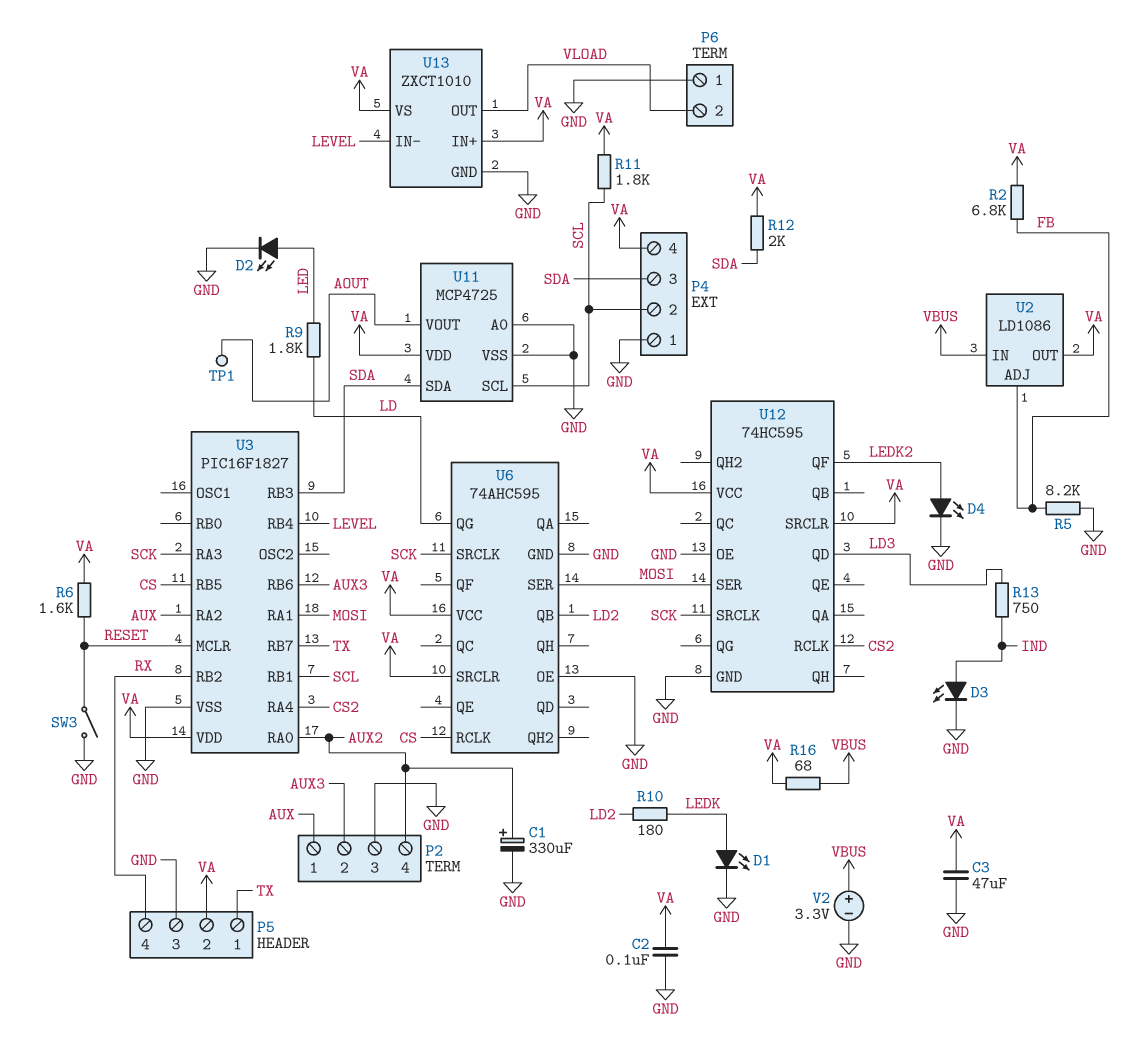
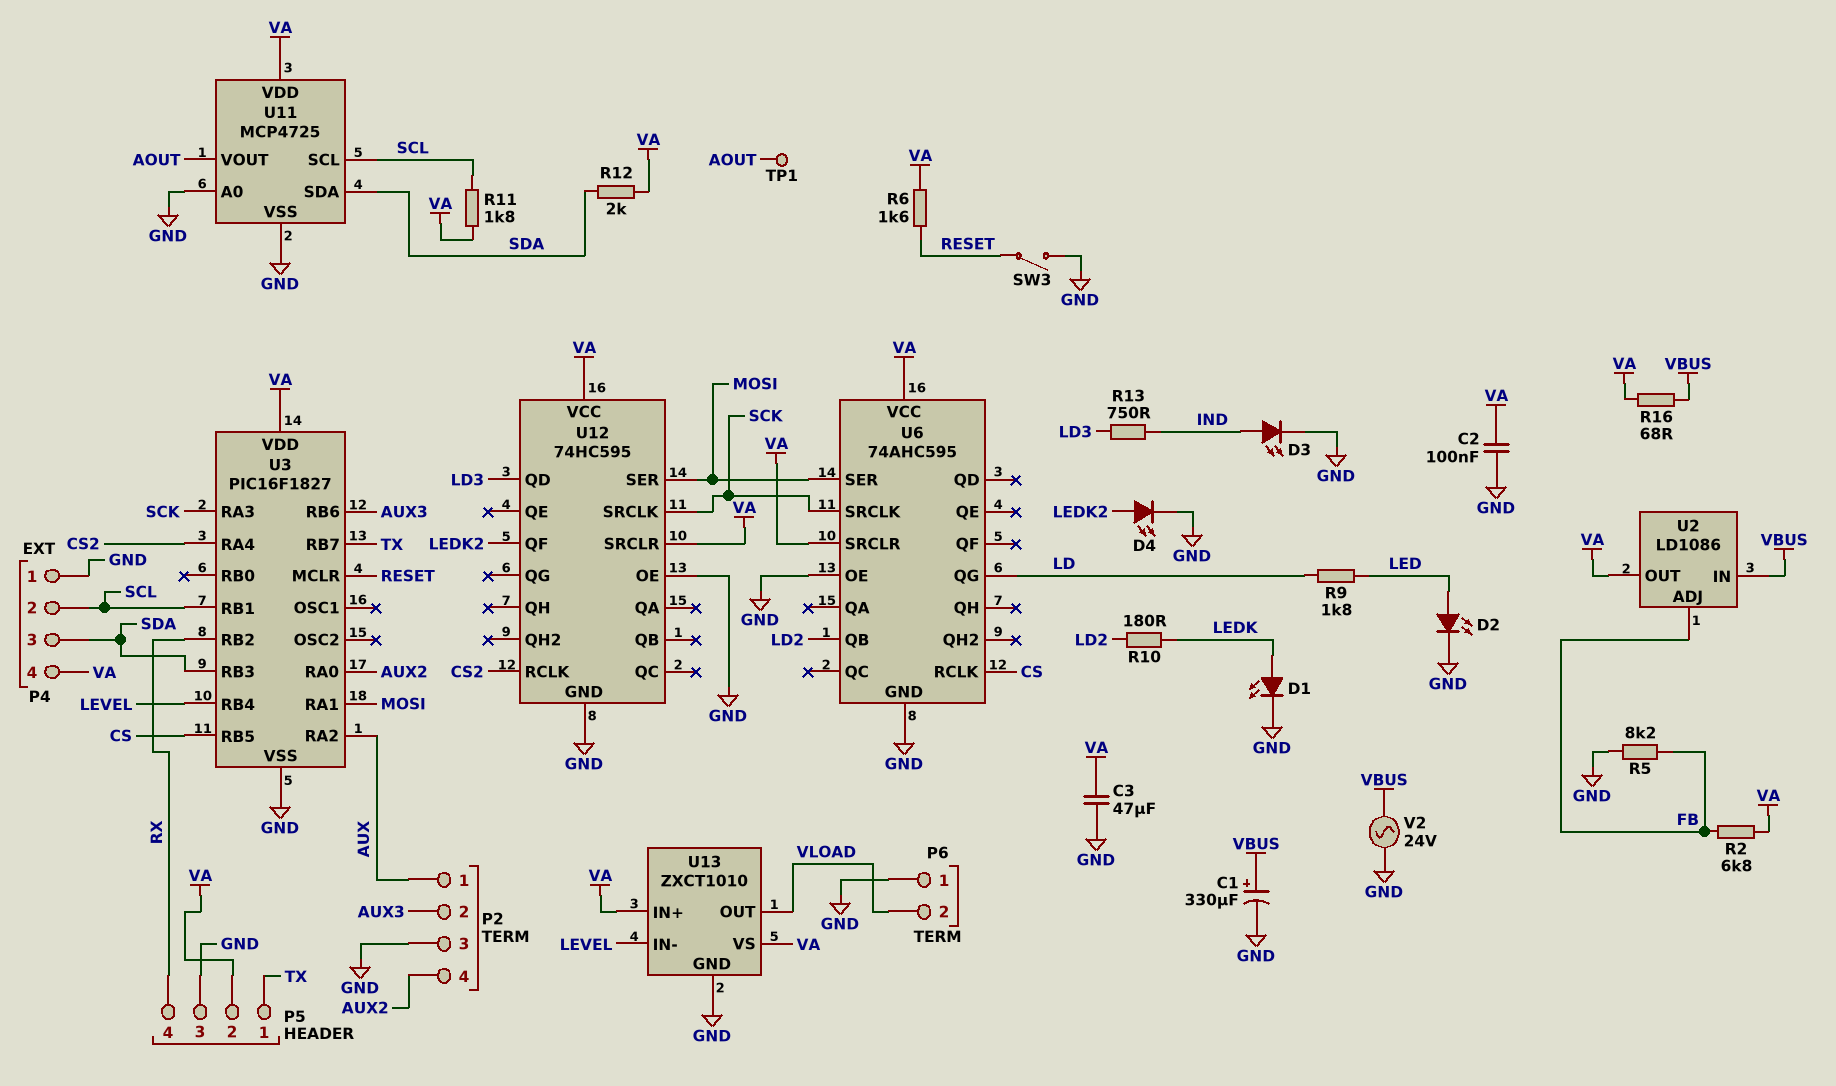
C1: 330uF (plus AUX2, minus GND) -> 330uF (plus VBUS, minus GND)
V2: 3.3V (plus VBUS, minus GND) -> AC 24V (GND, VBUS)

